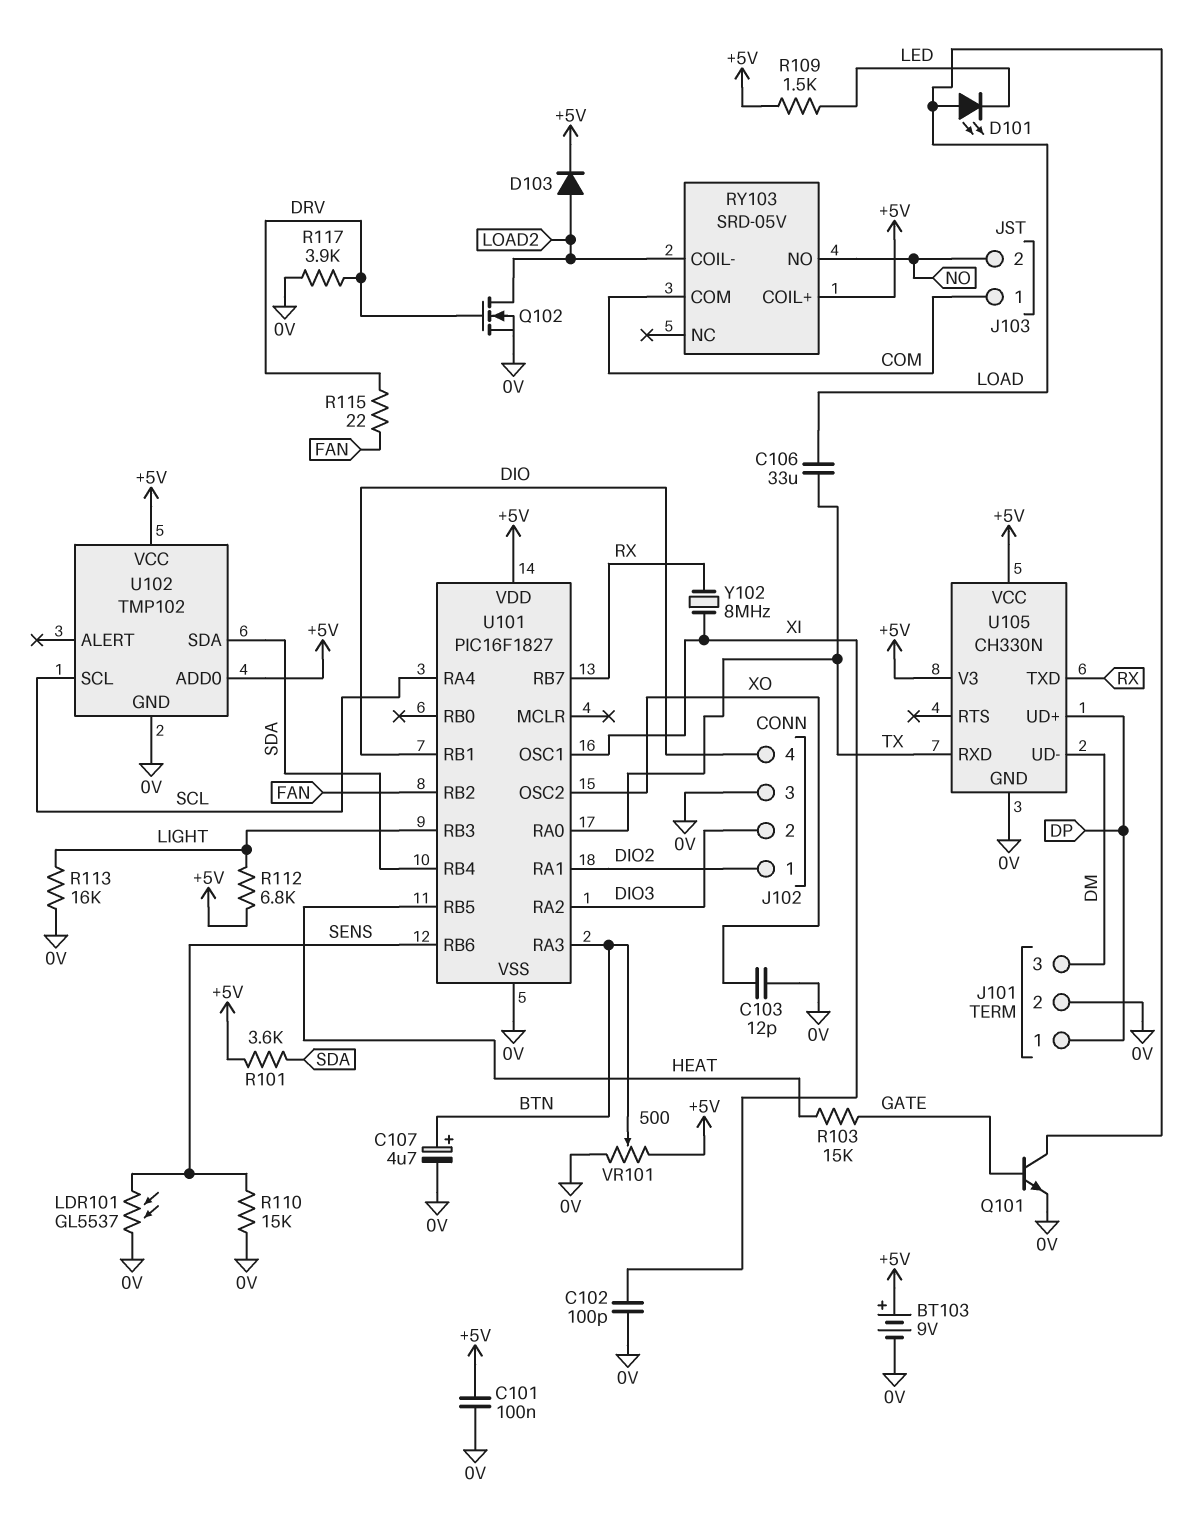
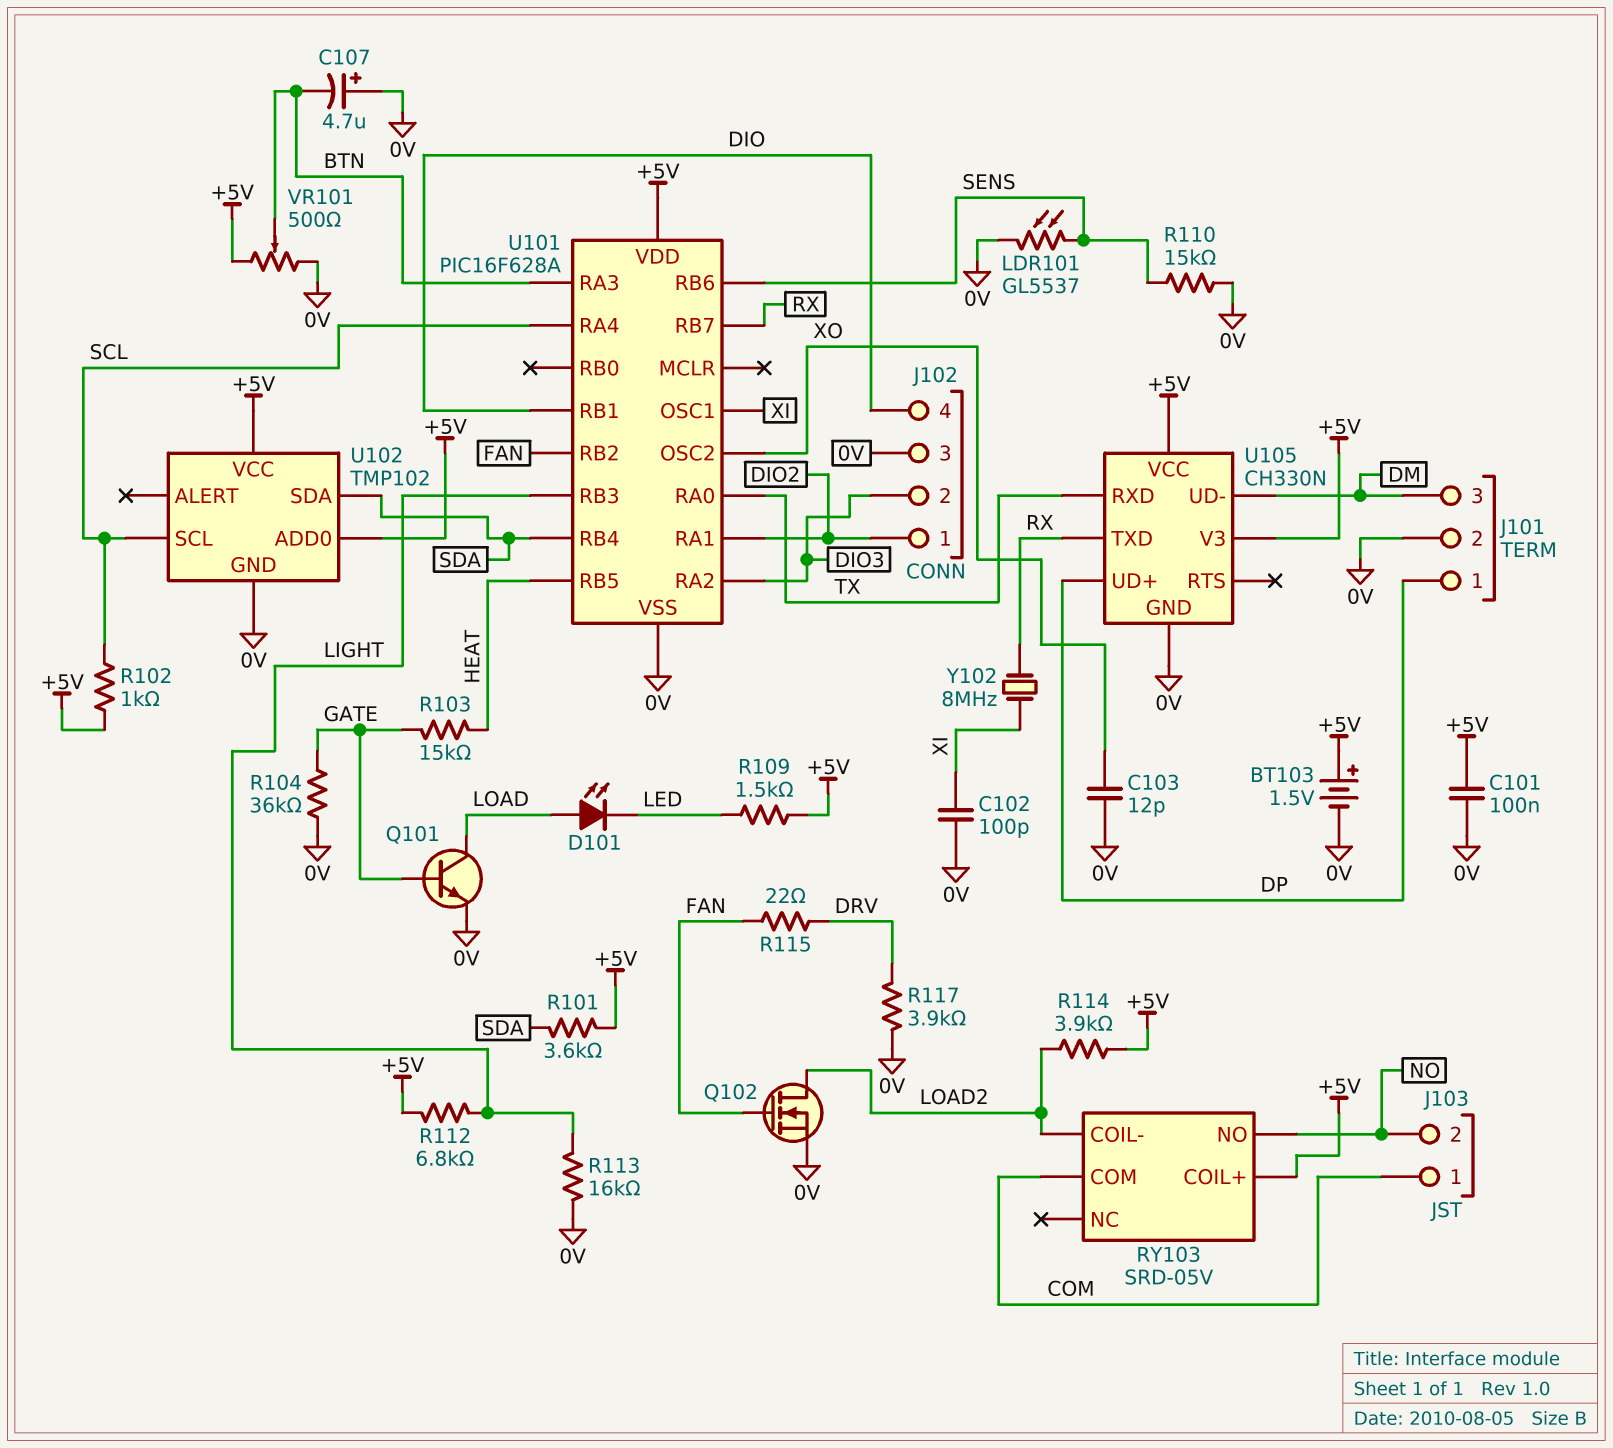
BT103: 9V (plus +5V, minus 0V) -> 1.5V (plus +5V, minus 0V)
C106: 33uF (LOAD, TX) -> none
C107: 4.7uF (plus BTN, minus 0V) -> 4.7uF (plus 0V, minus BTN)
D103: diode (A LOAD2, K +5V) -> none
Q102: NMOS (G DRV, D LOAD2, S 0V) -> NMOS (G FAN, D LOAD2, S 0V)
R102: none -> 1k (+5V, SCL)
R104: none -> 36k (0V, GATE)
R114: none -> 3.9k (+5V, LOAD2)
U101: PIC16F1827 -> PIC16F628A

